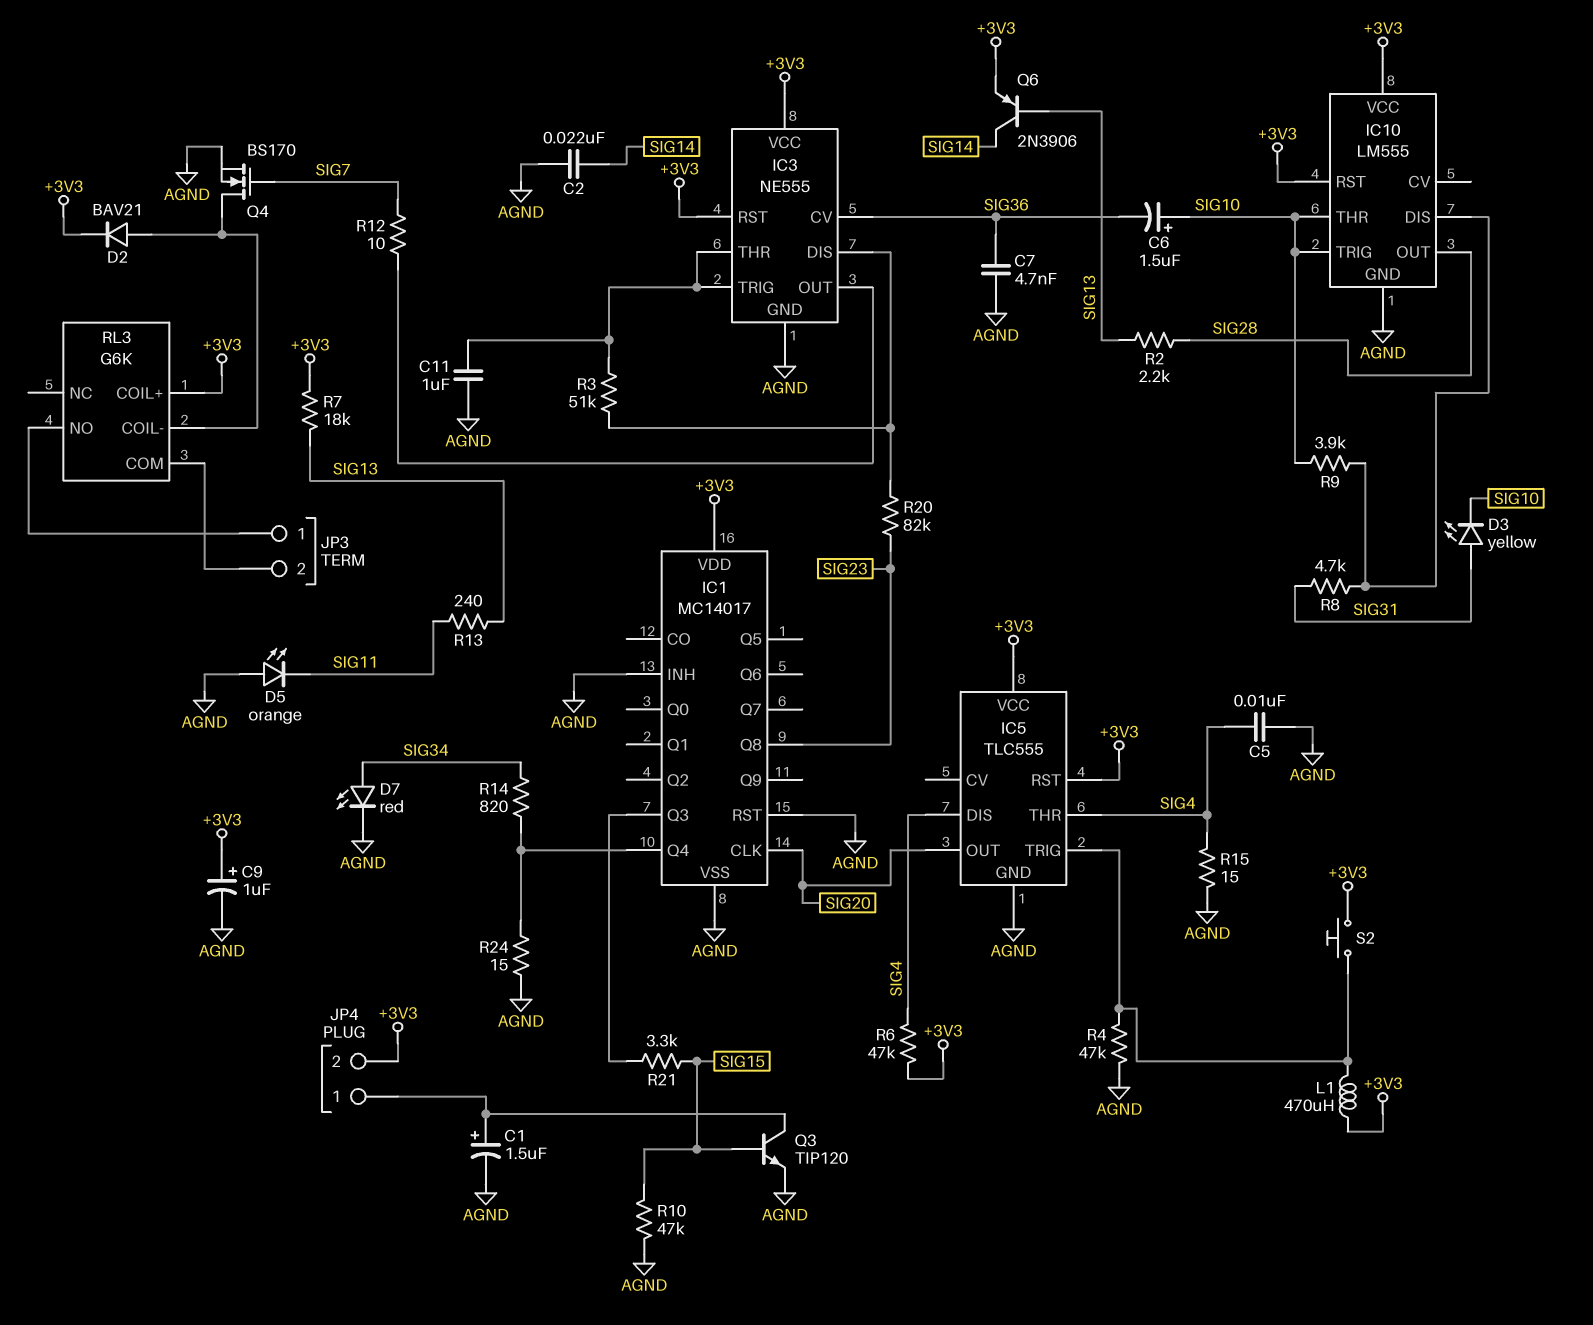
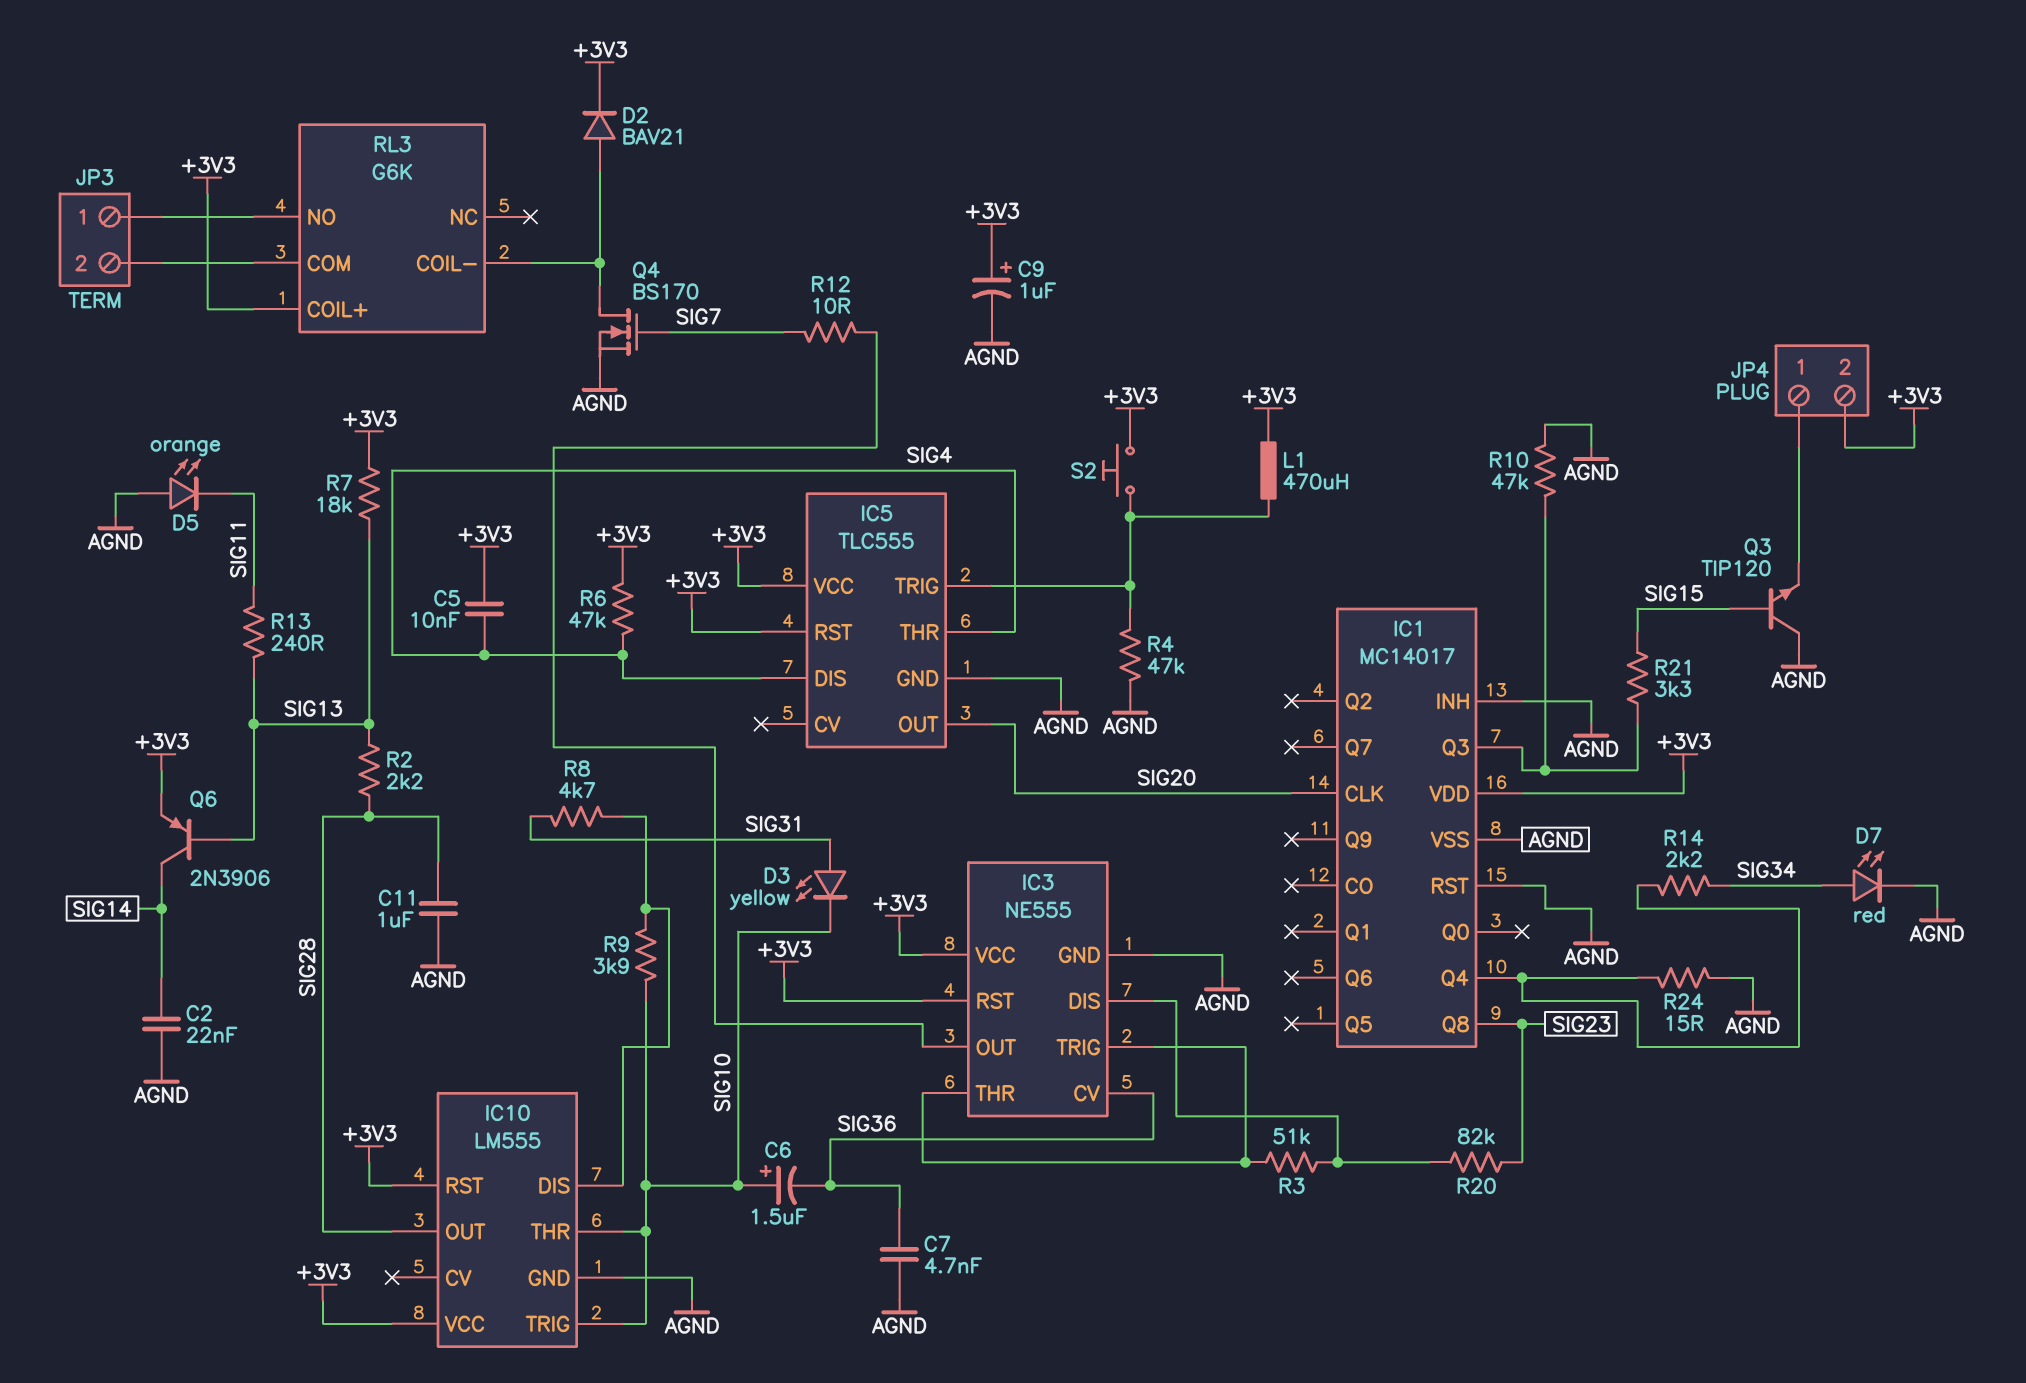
C1: 1.5uF (plus JP4/1, minus AGND) -> none
C5: 10nF (AGND, SIG4) -> 10nF (+3V3, SIG4)
C11: 1uF (AGND, IC3/THR) -> 1uF (AGND, SIG28)
Q3: NPN TIP120 (B SIG15, C JP4/1, E AGND) -> NPN TIP120 (B SIG15, C AGND, E JP4/1)
R10: 47k (AGND, SIG15) -> 47k (AGND, IC1/Q3)
R14: 820 (IC1/Q4, SIG34) -> 2.2k (IC1/Q4, SIG34)
R15: 15 (AGND, SIG4) -> none

